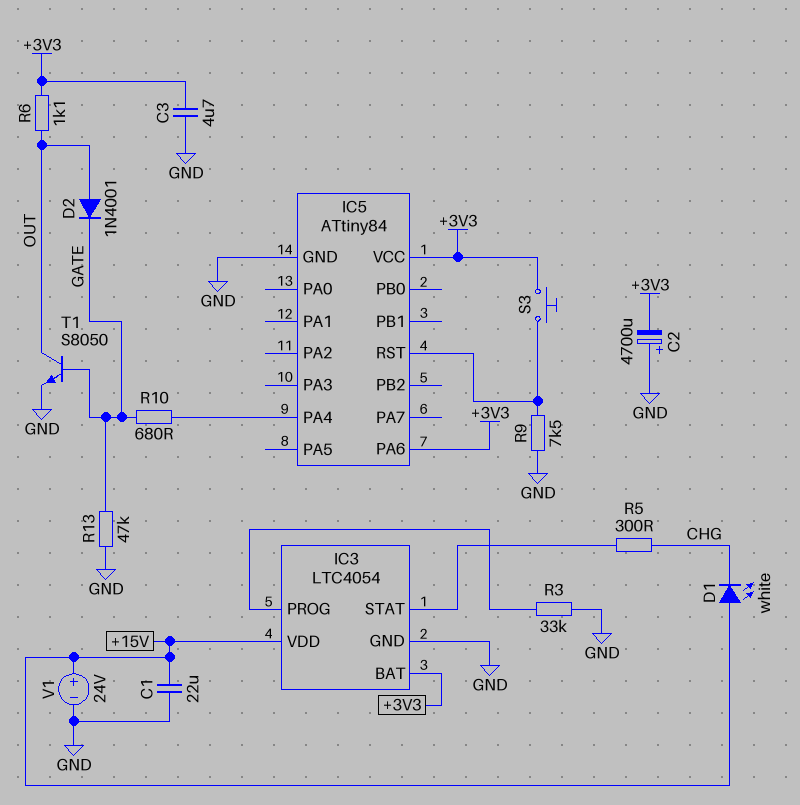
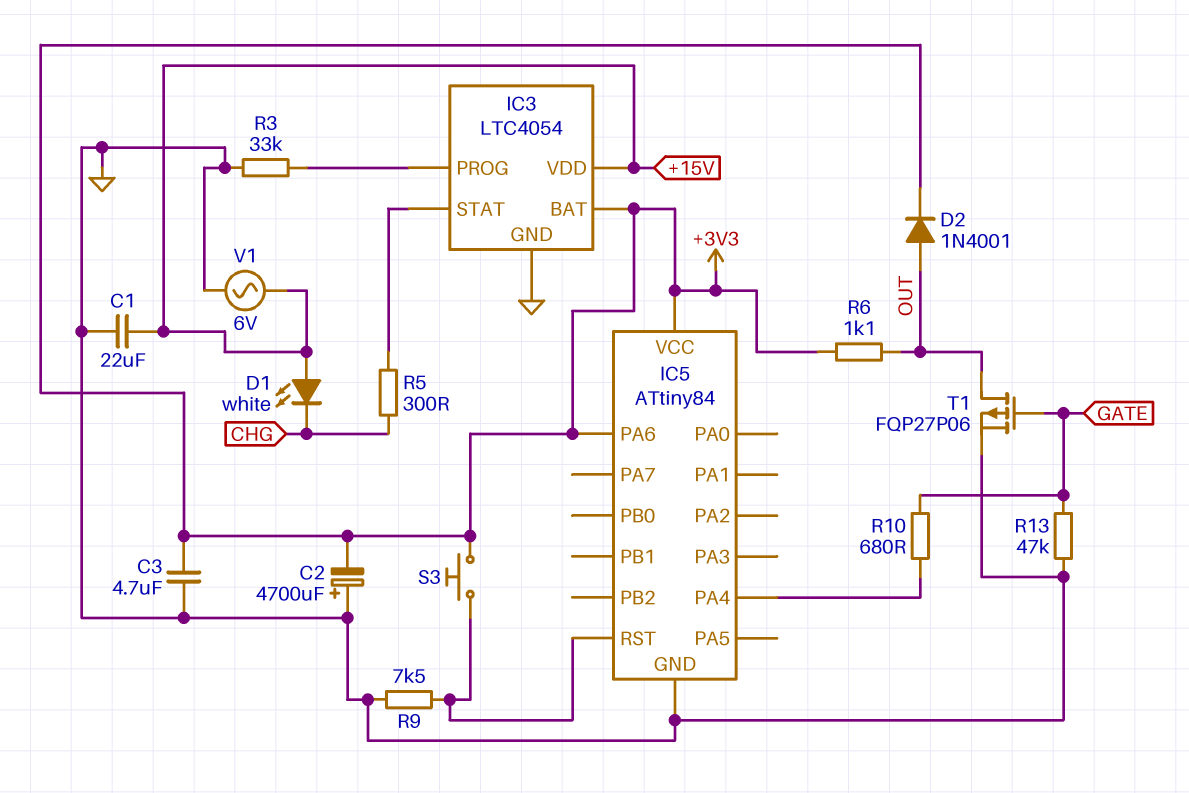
D2: diode 1N4001 (A OUT, K GATE) -> diode 1N4001 (A OUT, K +3V3)
T1: NPN S8050 (B GATE, C OUT, E GND) -> PMOS FQP27P06 (G GATE, D OUT, S GND)
V1: 24V (plus +15V, minus GND) -> AC 6V (+15V, GND)

